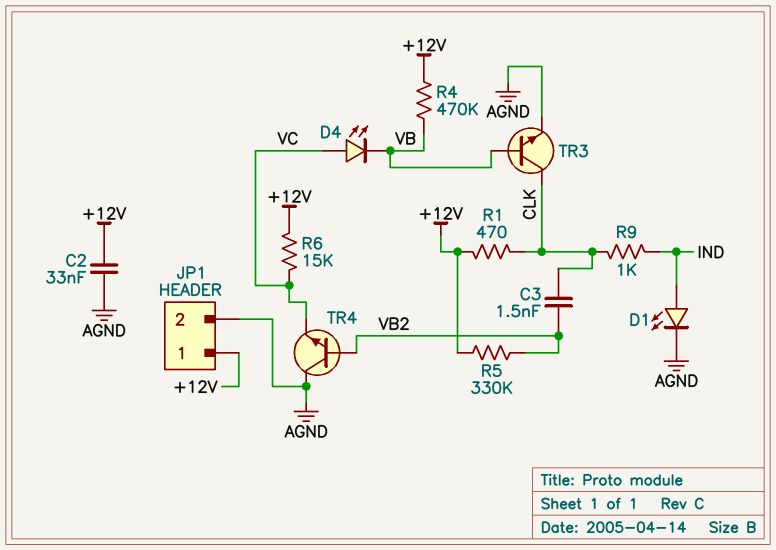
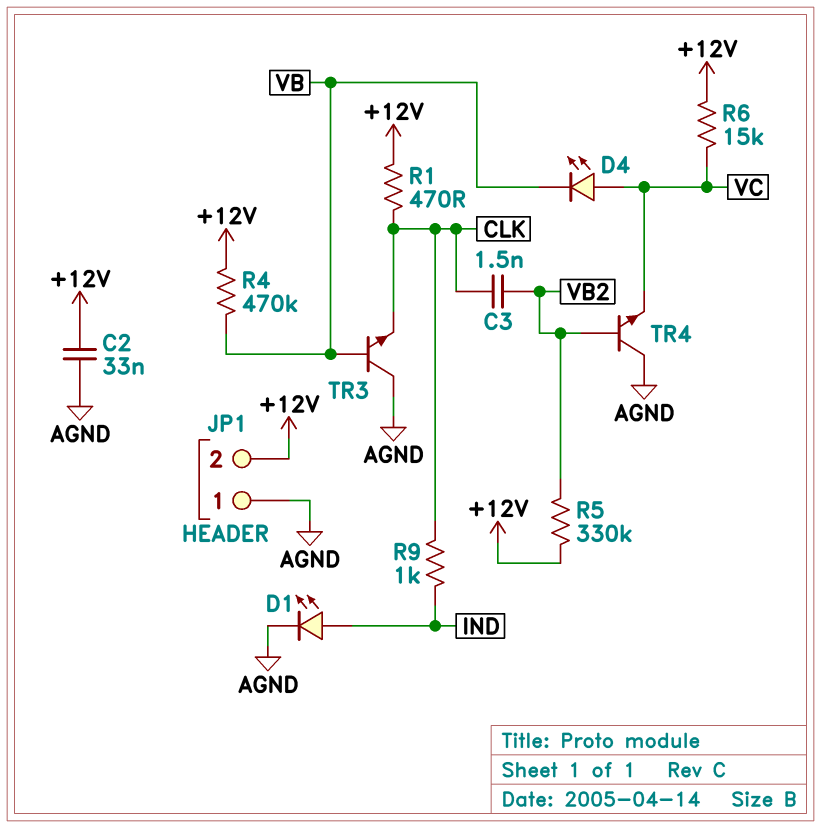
JP1 pin 1: +12V -> AGND
JP1 pin 2: AGND -> +12V
TR3: NPN (B VB, C CLK, E AGND) -> NPN (B VB, C AGND, E CLK)

